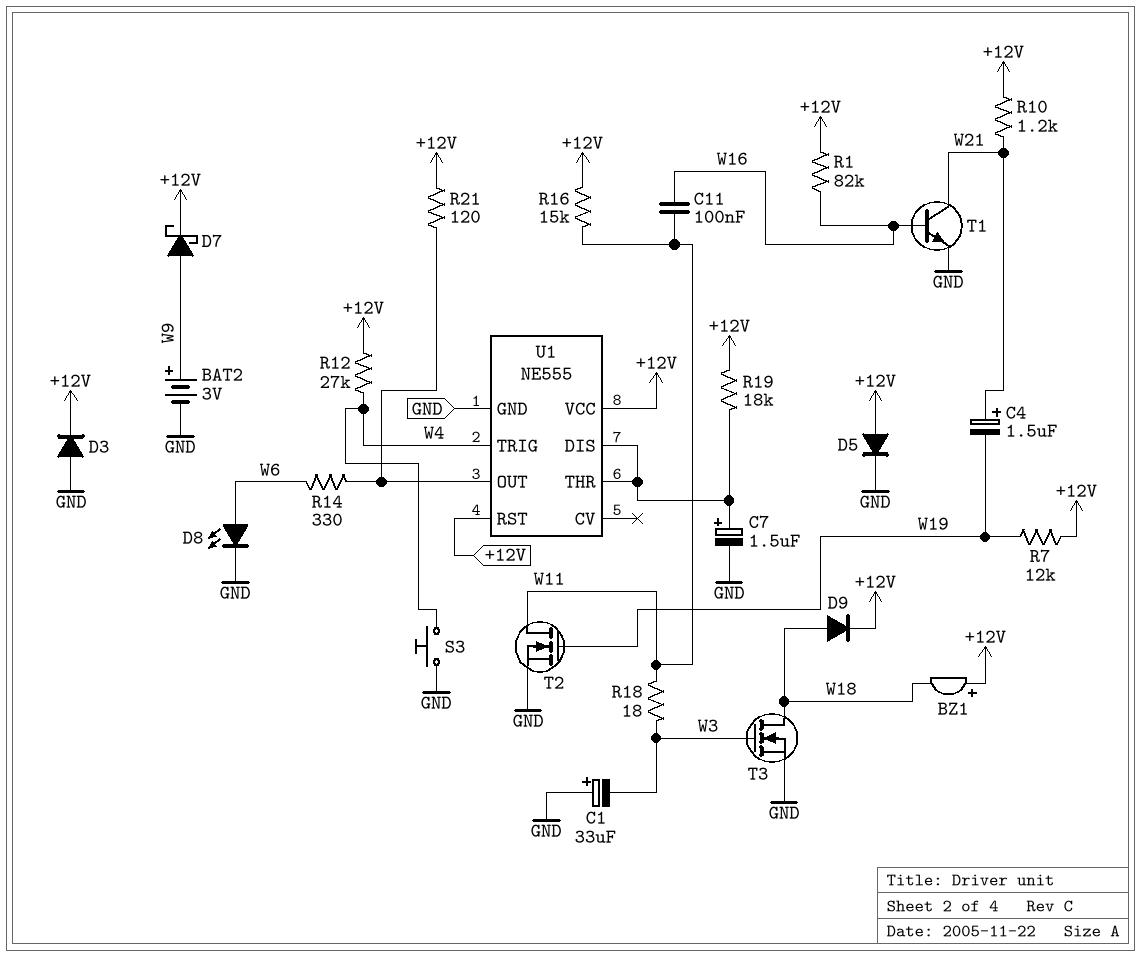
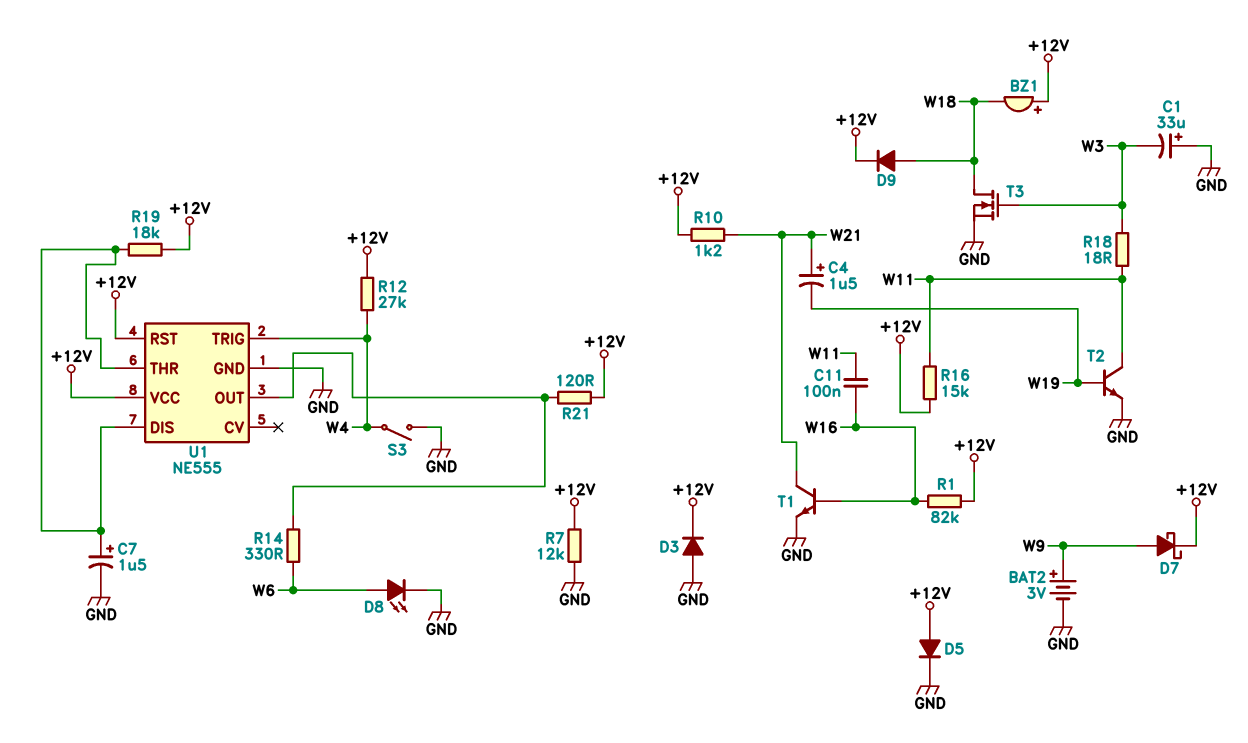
R7: 12k (+12V, W19) -> 12k (+12V, GND)
S3: button (GND, W4) -> switch (GND, W4)
T2: NMOS (G W19, D W11, S GND) -> NPN (B W19, C W11, E GND)

